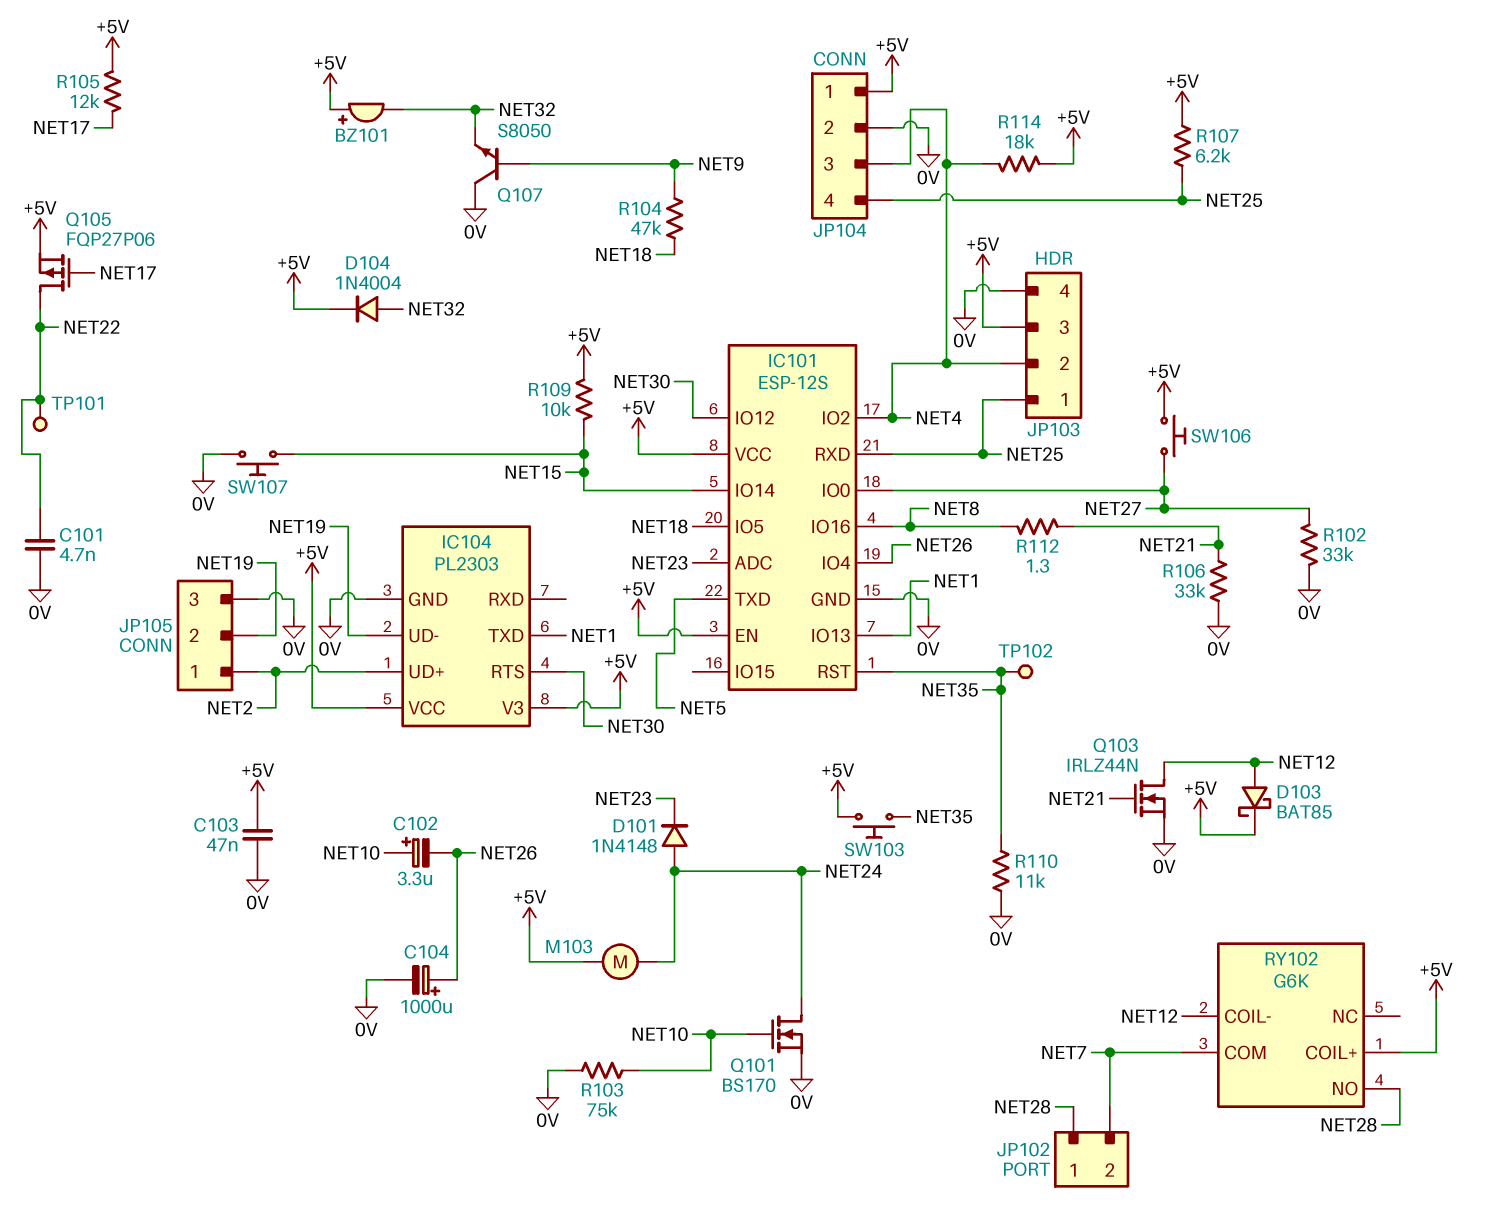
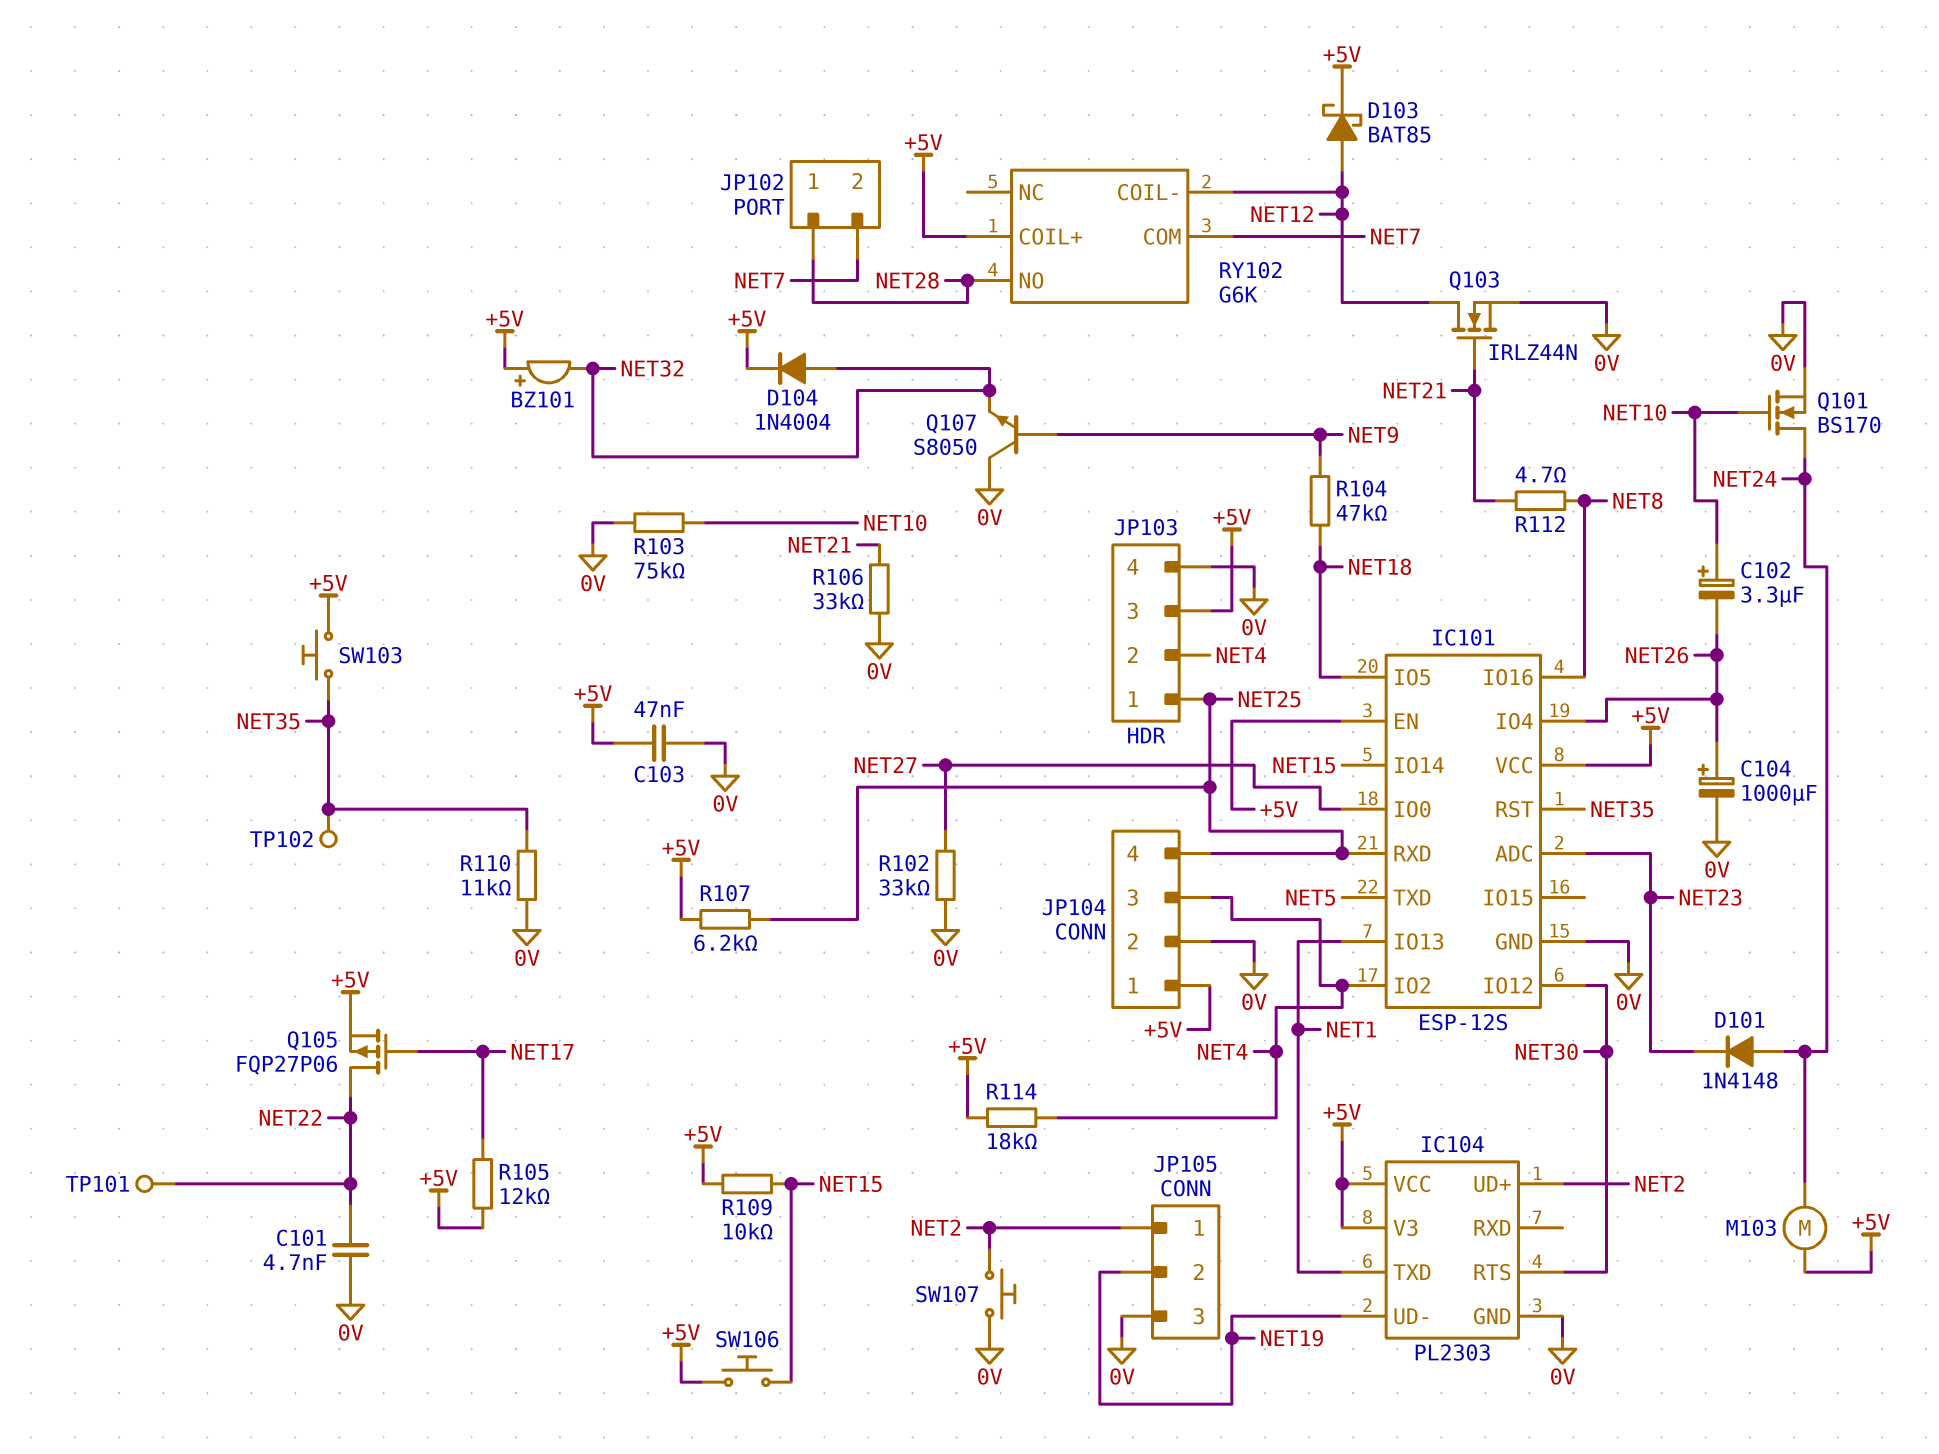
R112: 1.3 (NET8, NET21) -> 4.7 (NET8, NET21)
SW106: button (+5V, NET27) -> button (+5V, NET15)
SW107: button (0V, NET15) -> button (0V, NET2)

